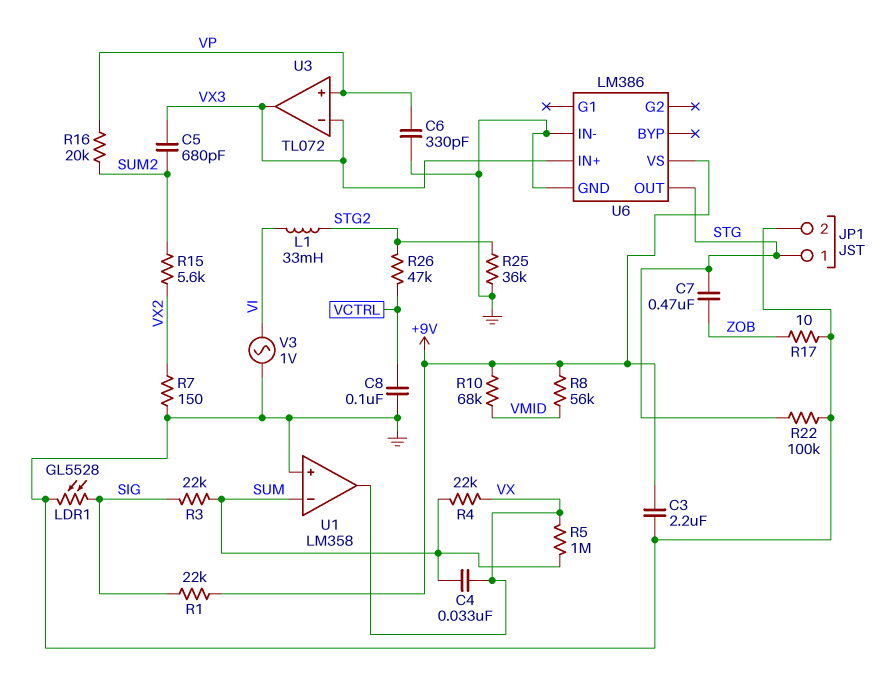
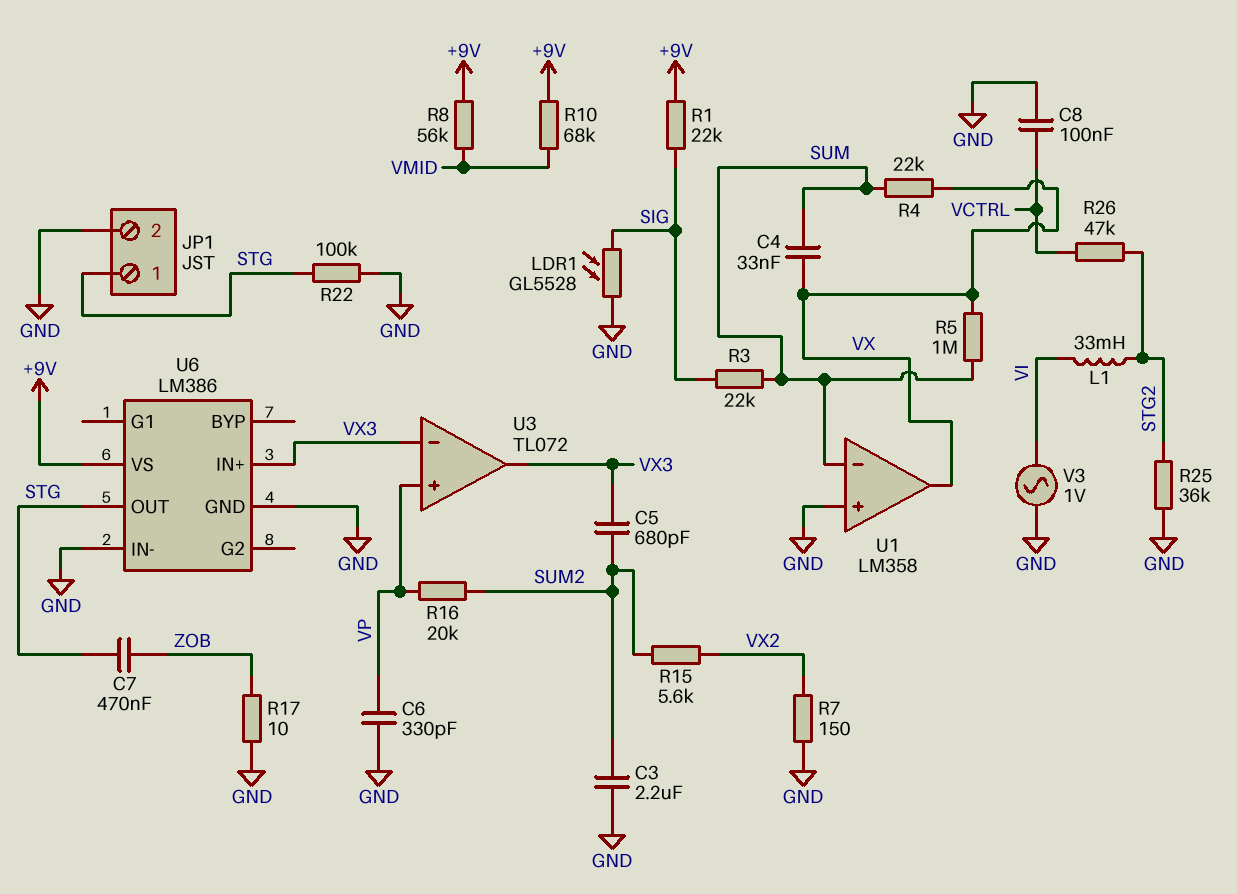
C3: 2.2uF (+9V, GND) -> 2.2uF (GND, SUM2)

